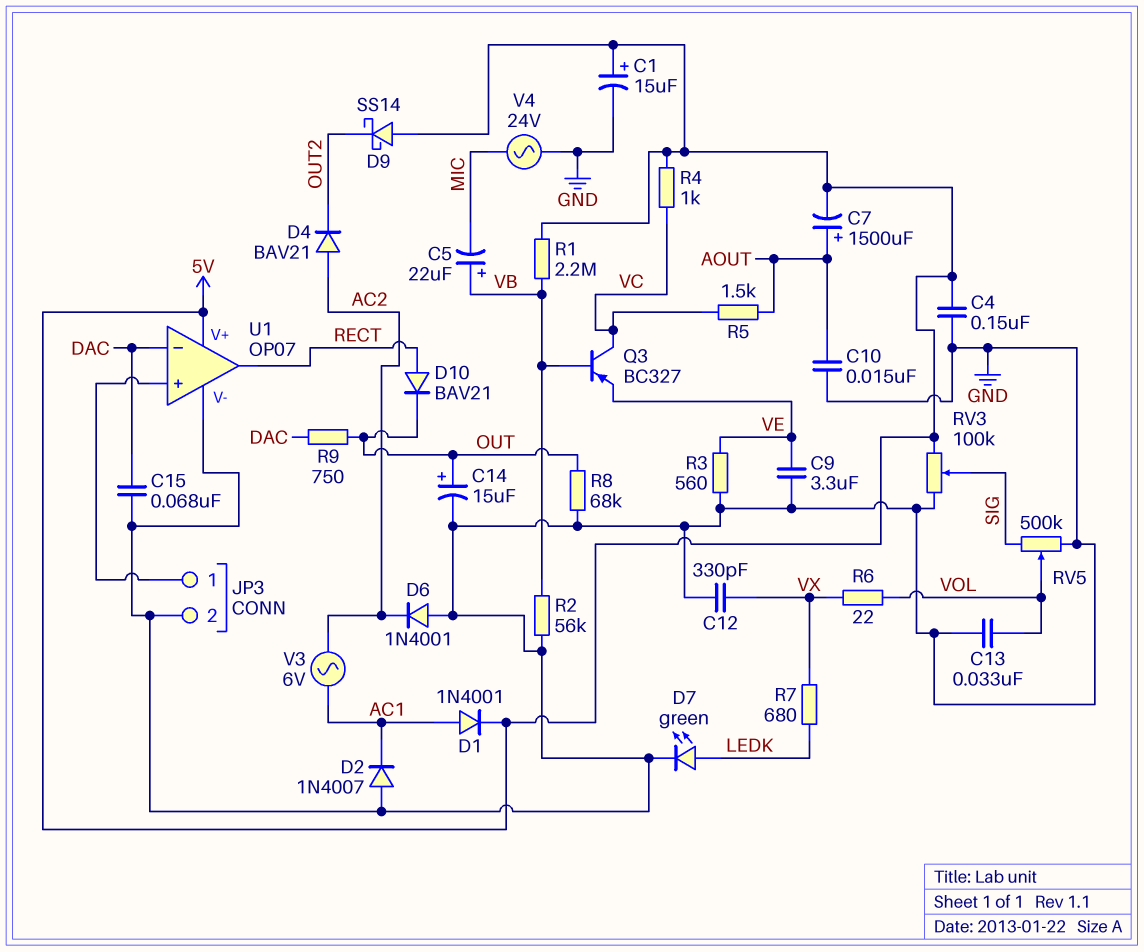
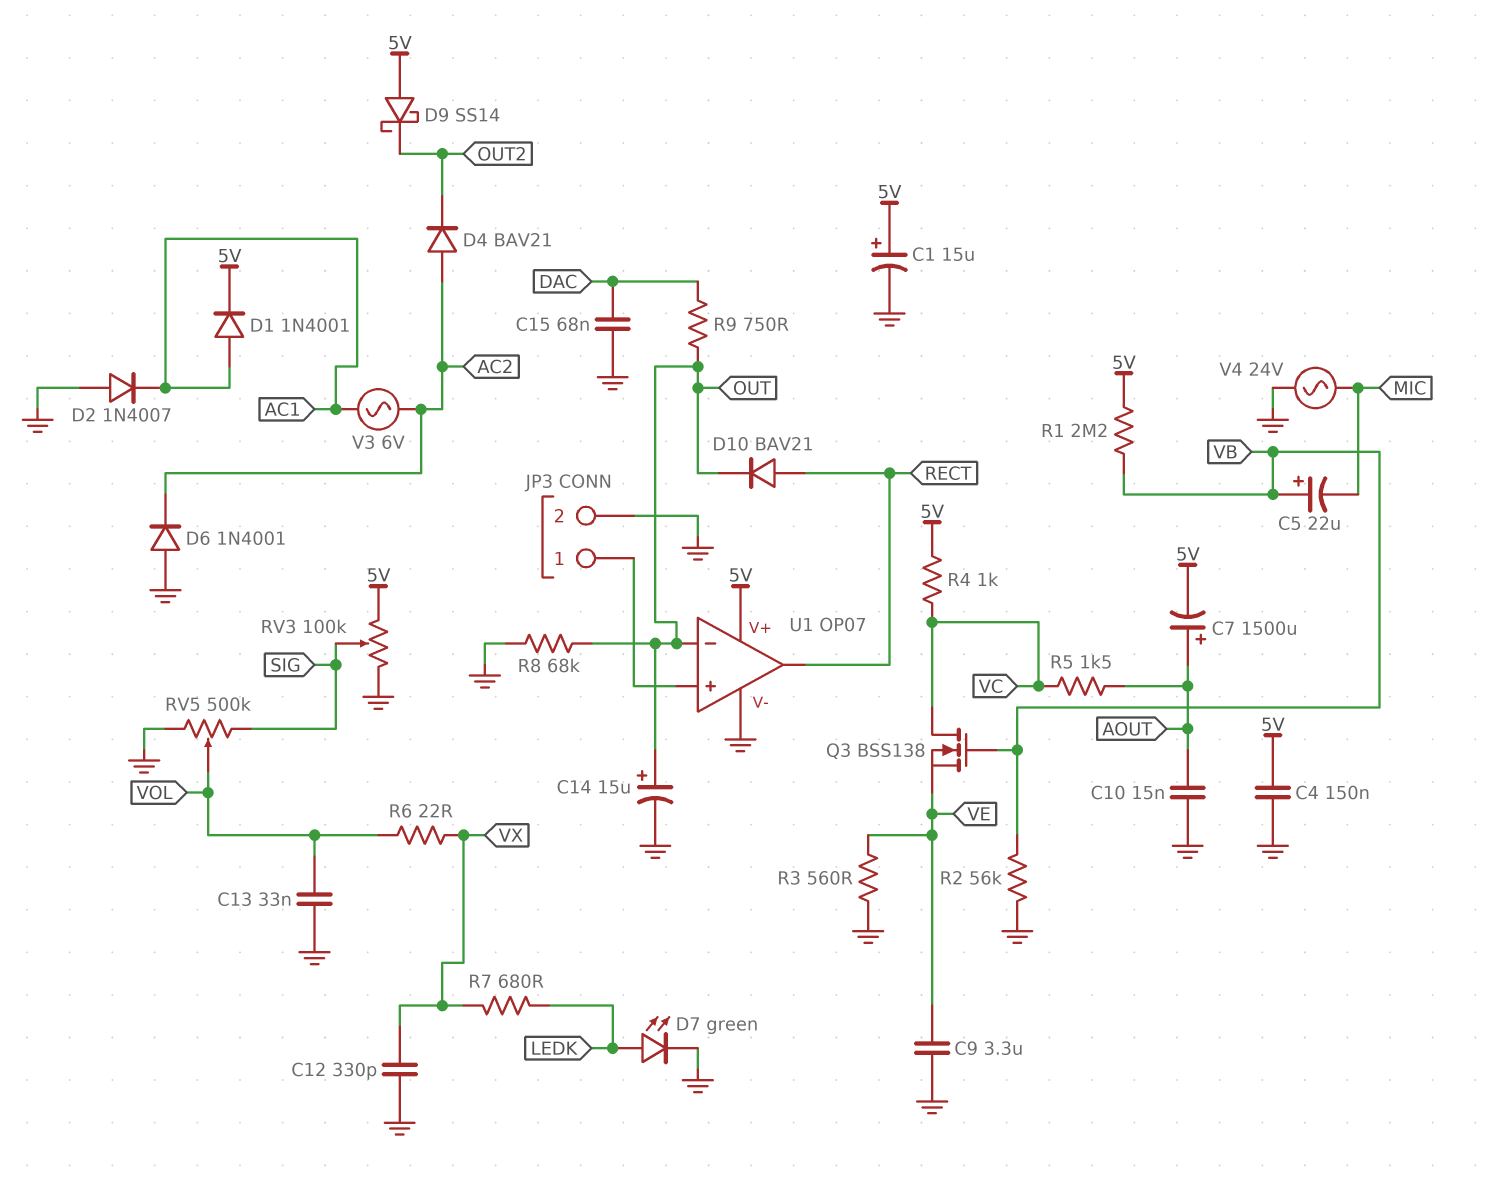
Q3: PNP BC327 (B VB, C VC, E VE) -> NMOS BSS138 (G VB, D VC, S VE)
U1 pin in-: DAC -> OUT

